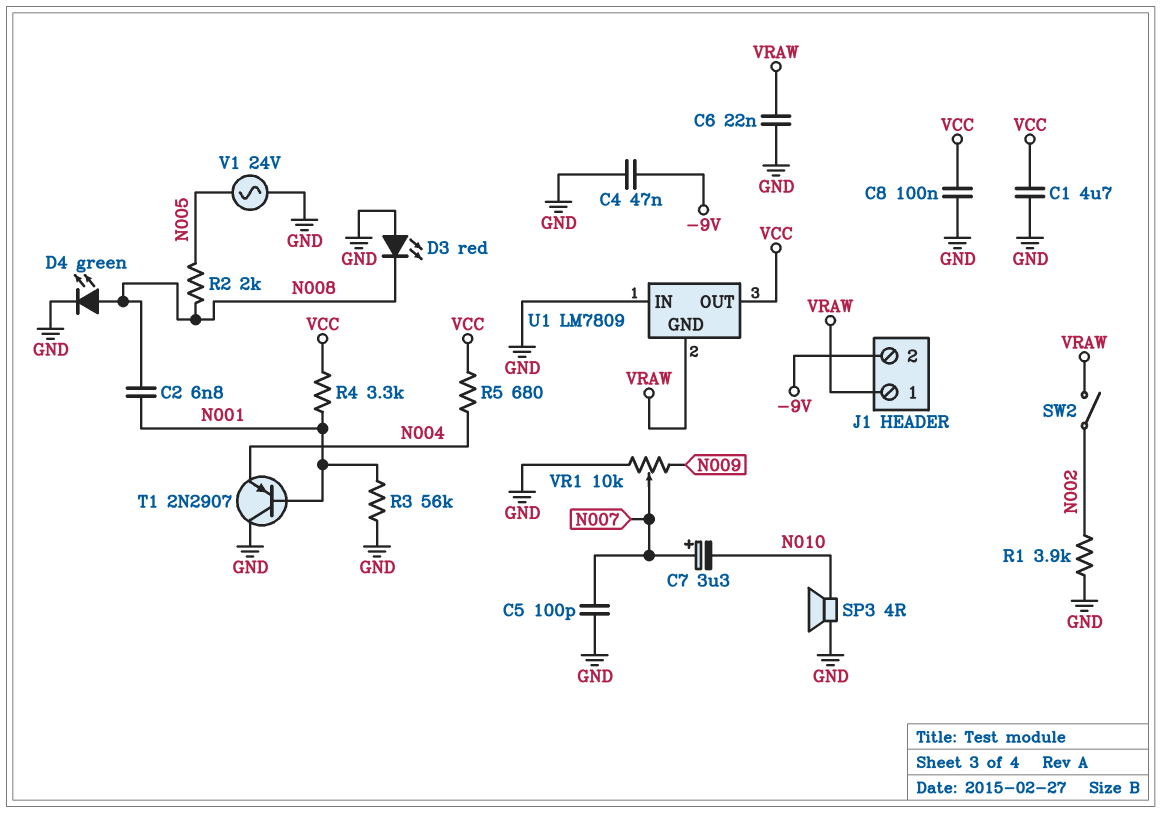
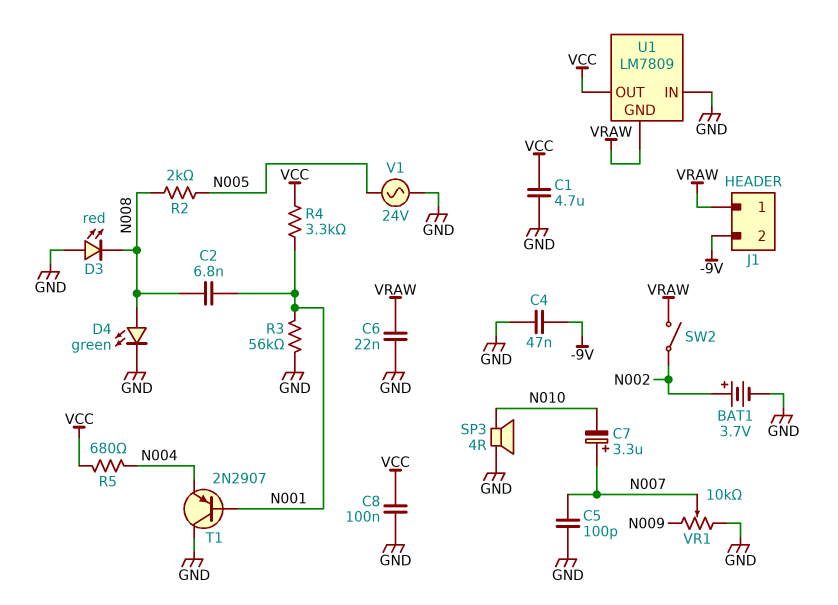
BAT1: none -> 3.7V (plus N002, minus GND)
R1: 3.9k (GND, N002) -> none

